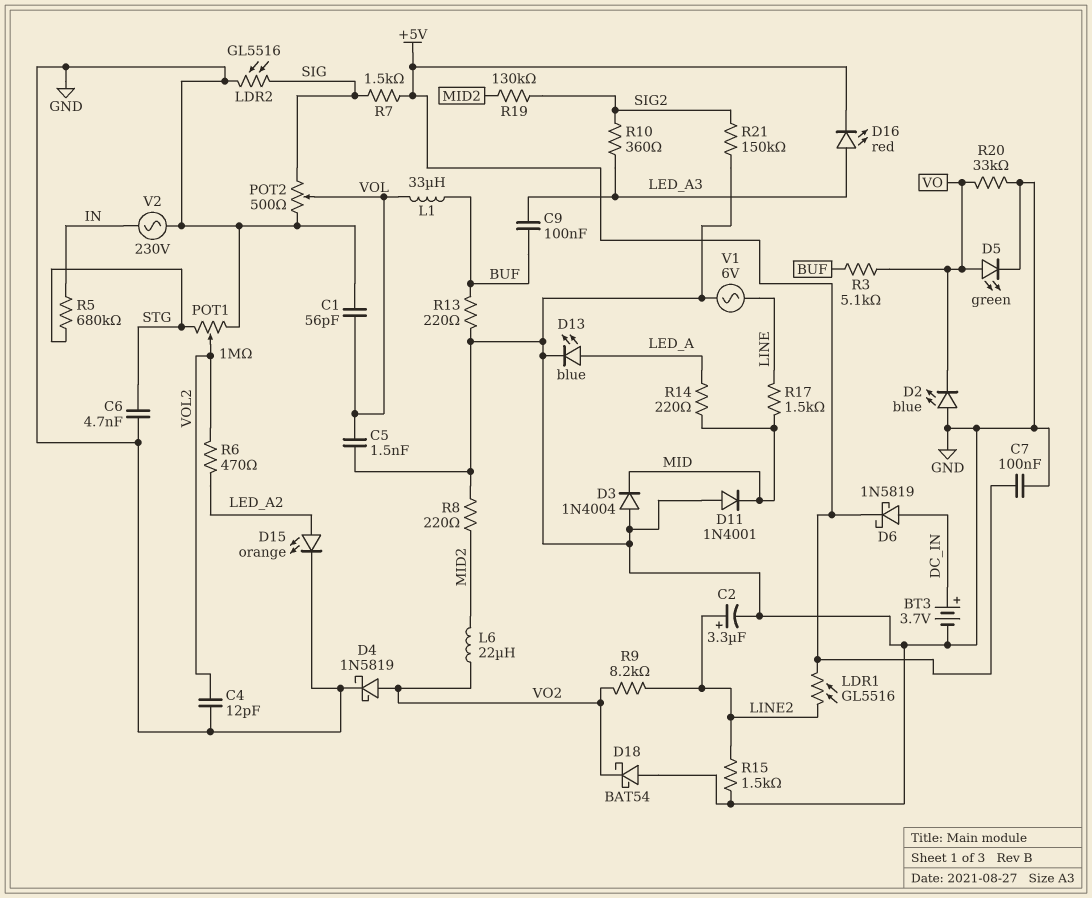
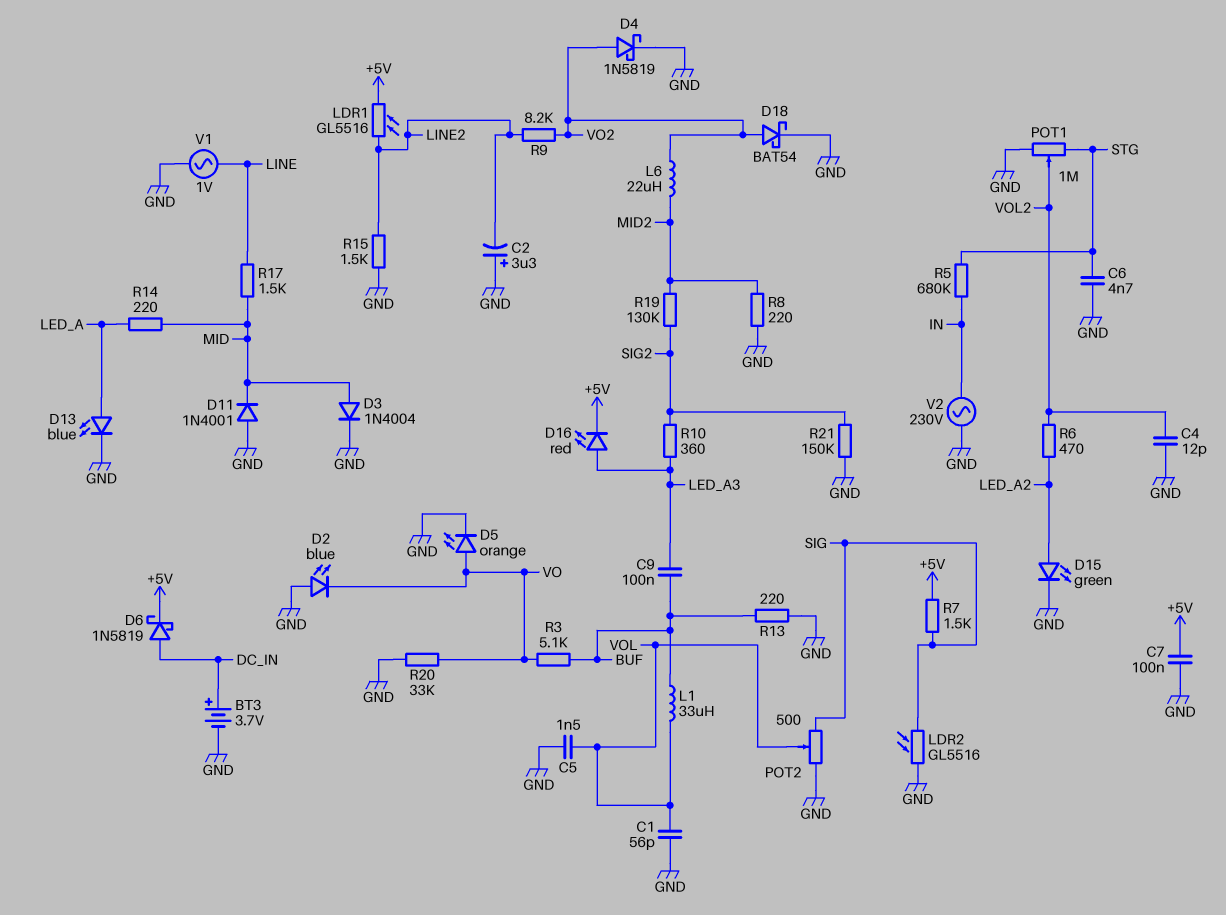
C2: 3.3uF (plus LINE2, minus GND) -> 3.3uF (plus GND, minus LINE2)
D3: diode 1N4004 (A GND, K MID) -> diode 1N4004 (A MID, K GND)
D5: LED green (A VO, K GND) -> LED orange (A VO, K GND)
D15: LED orange (A LED_A2, K GND) -> LED green (A LED_A2, K GND)
D18: schottky BAT54 (A GND, K VO2) -> schottky BAT54 (A VO2, K GND)
V1: AC 6V (GND, LINE) -> AC 1V (GND, LINE)

